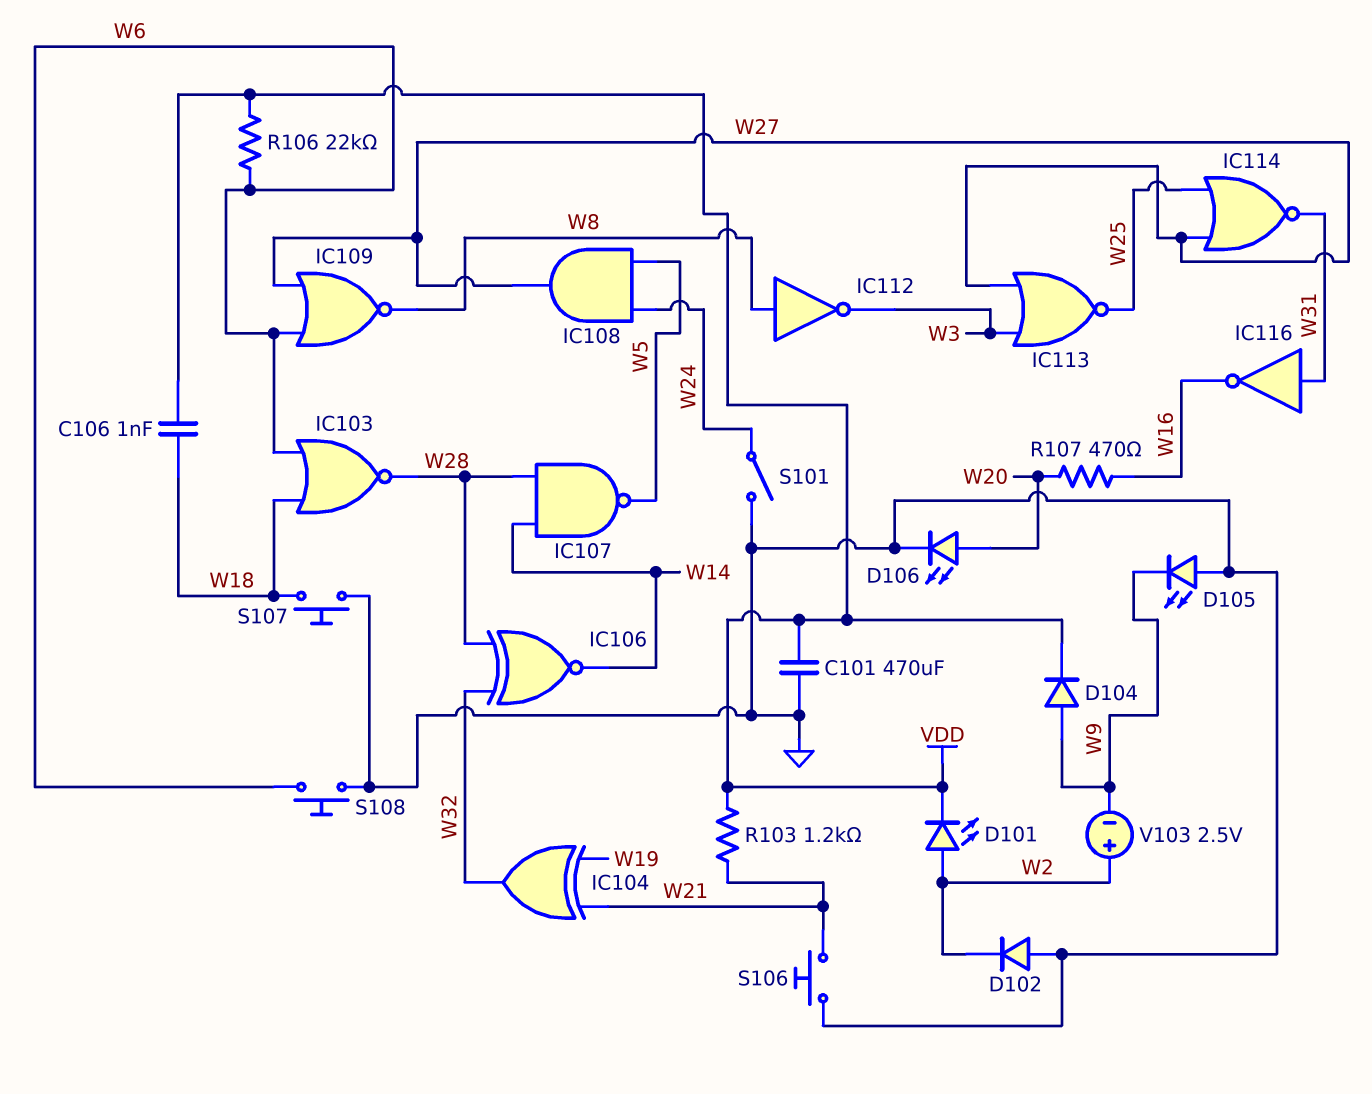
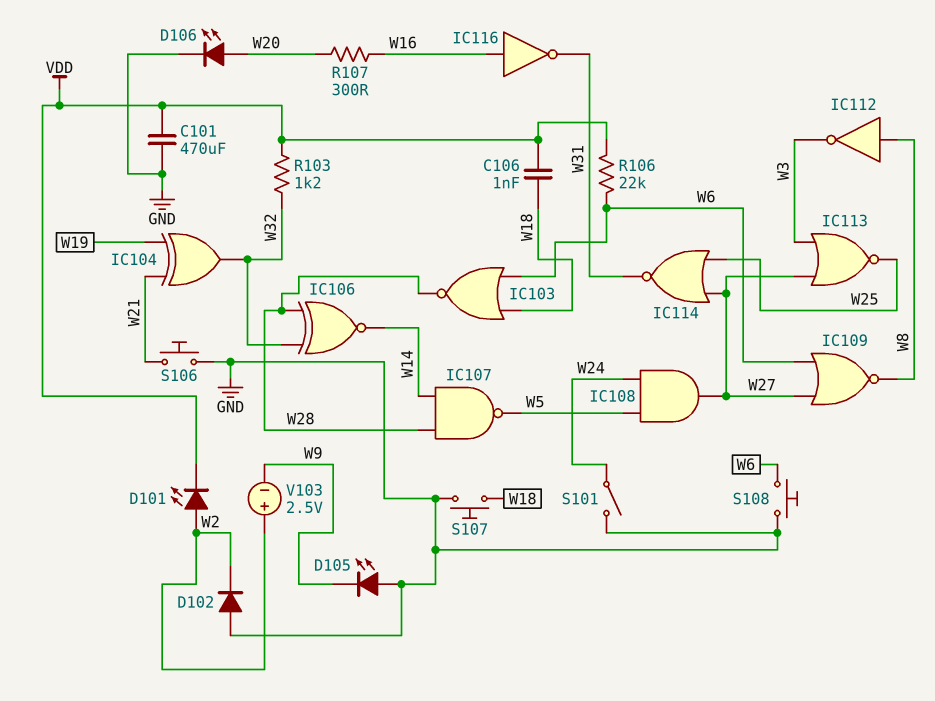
D104: diode (A W9, K VDD) -> none
IC116: NOT (in W31, out W16) -> NOT (in W16, out W31)
R103: 1.2k (VDD, W21) -> 1.2k (VDD, W32)
R107: 470 (W16, W20) -> 300 (W16, W20)

